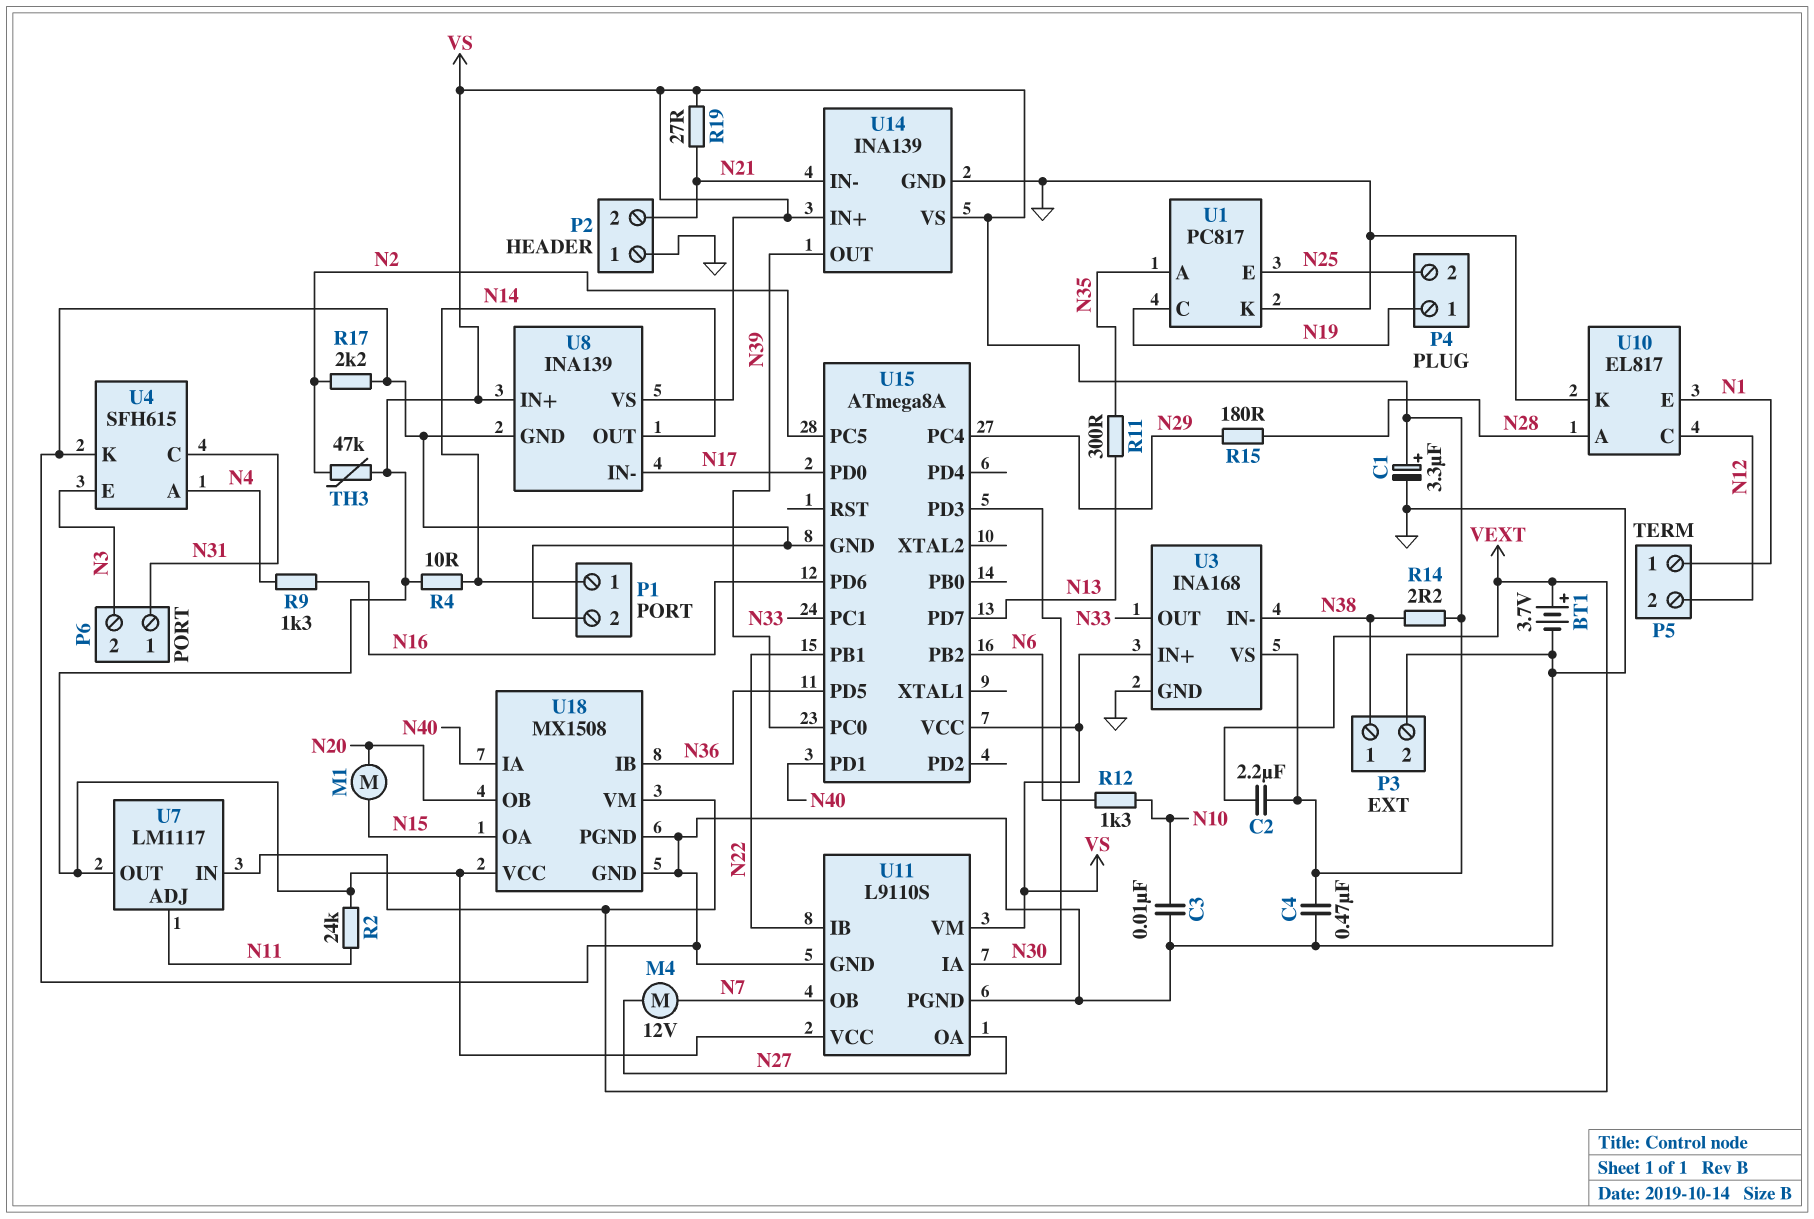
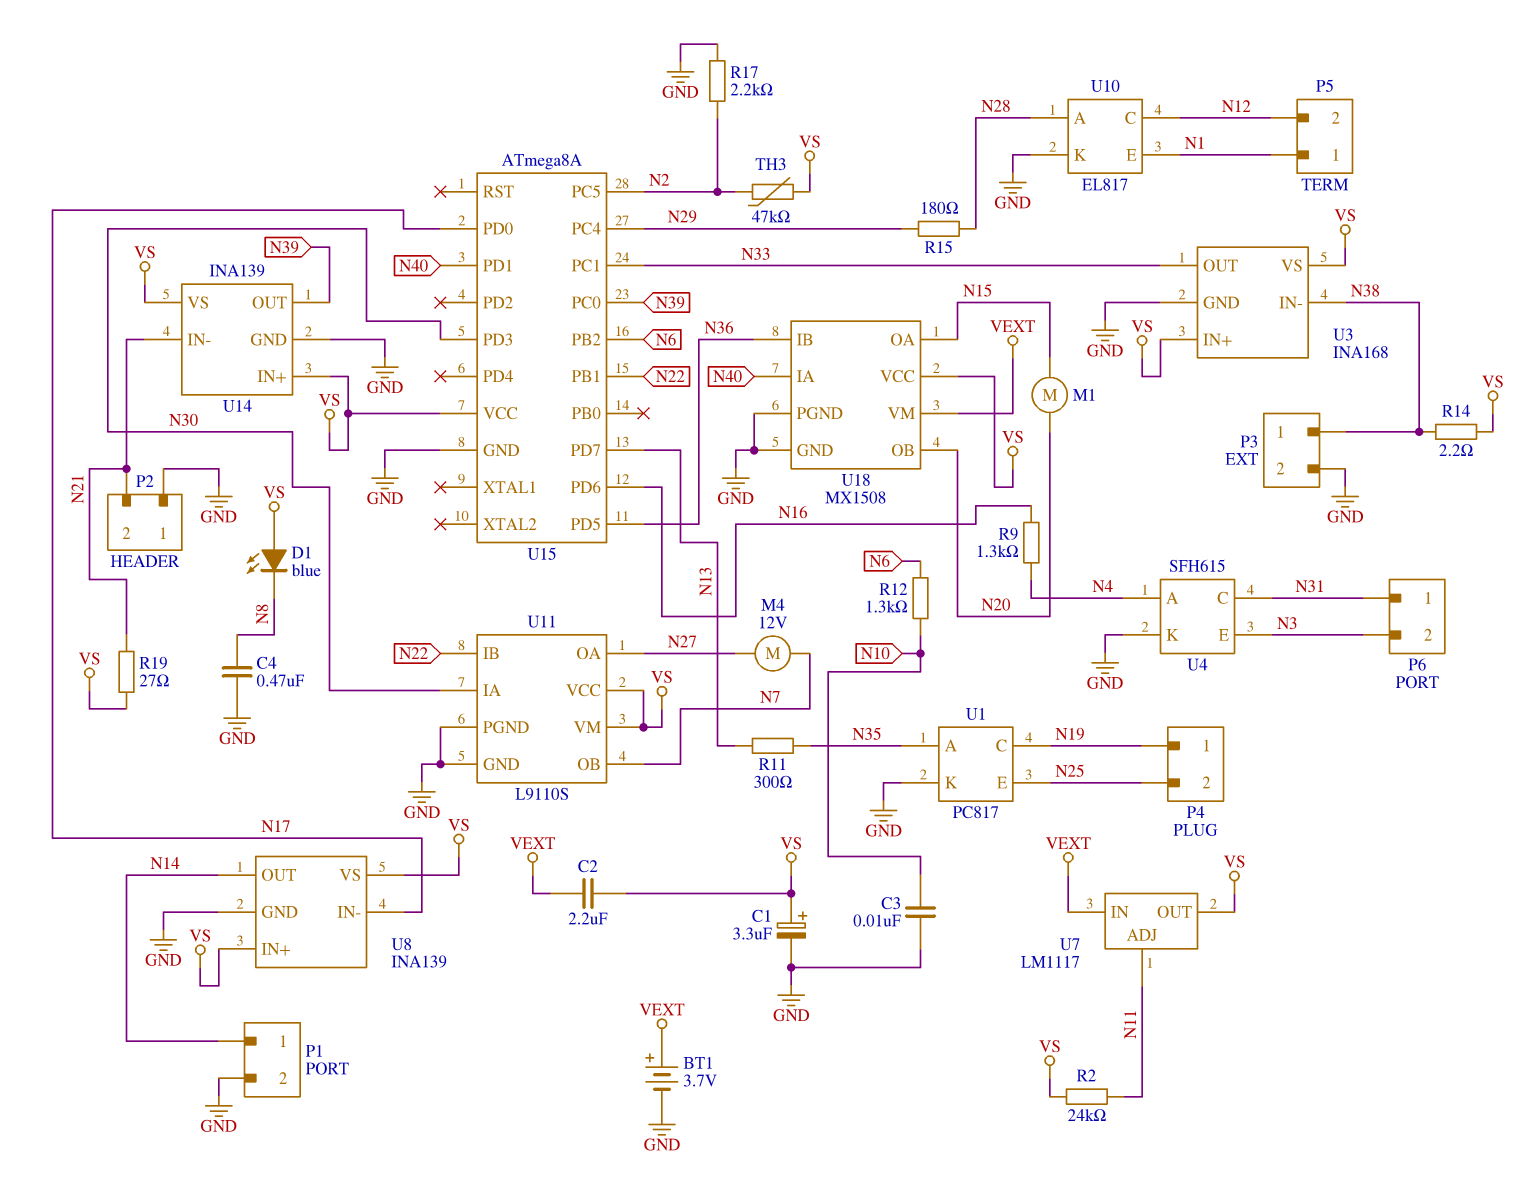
C4: 470nF (GND, VS) -> 470nF (GND, N8)
D1: none -> LED blue (A VS, K N8)
R4: 10 (N14, VS) -> none

